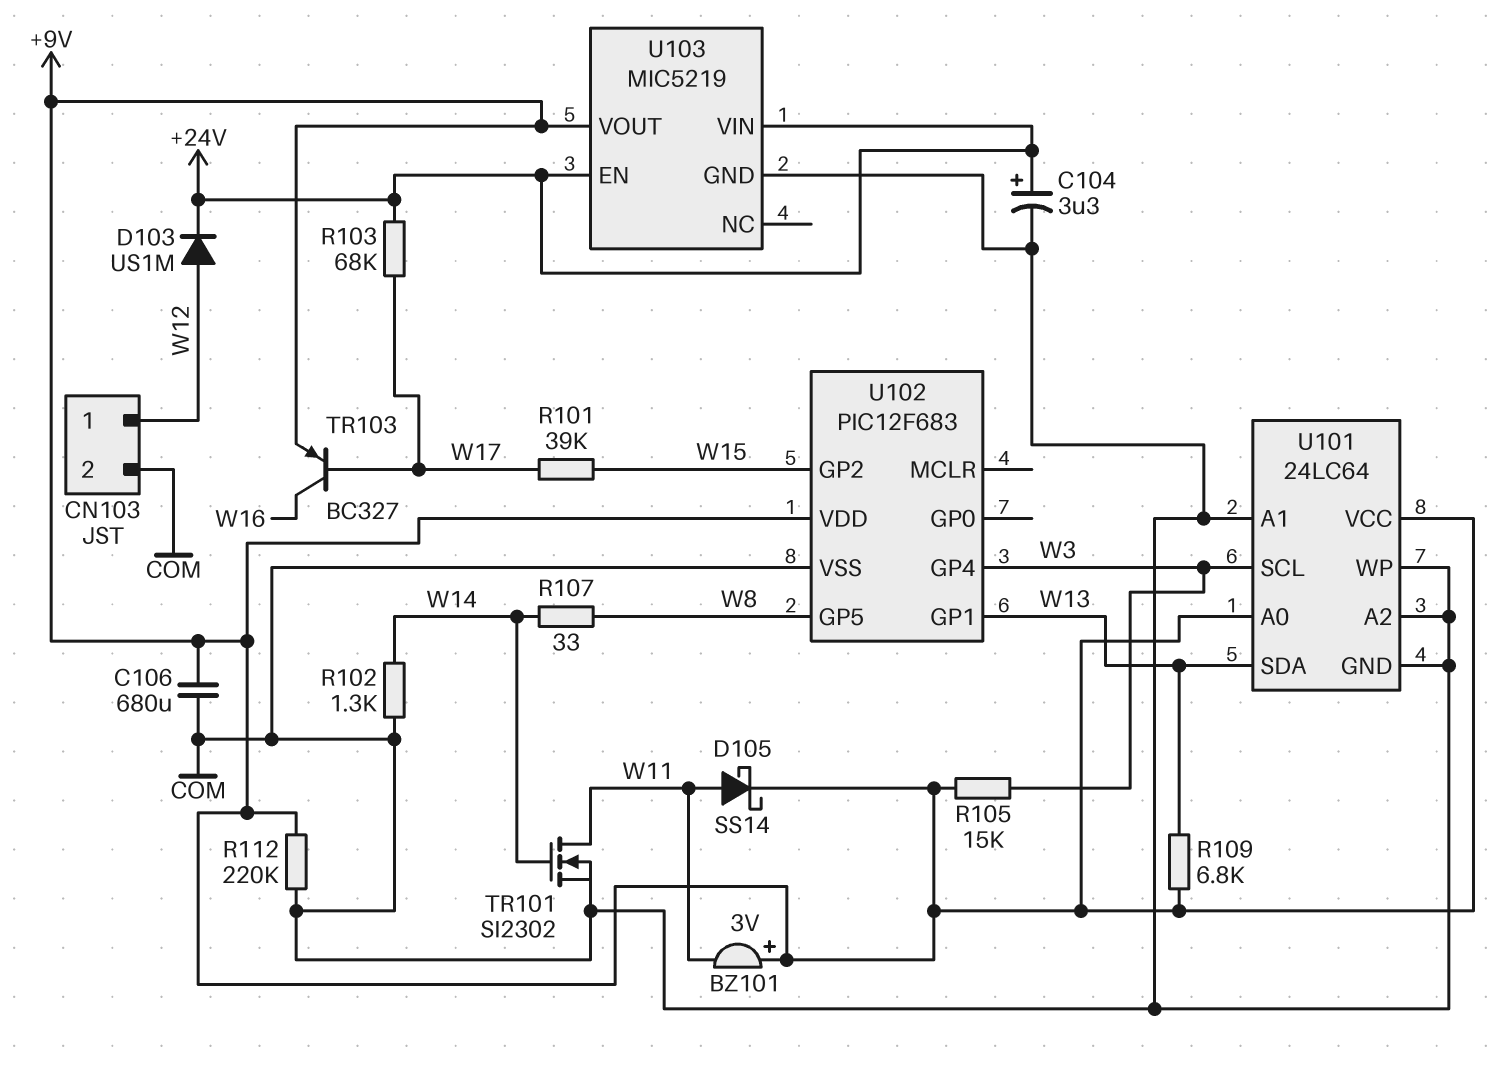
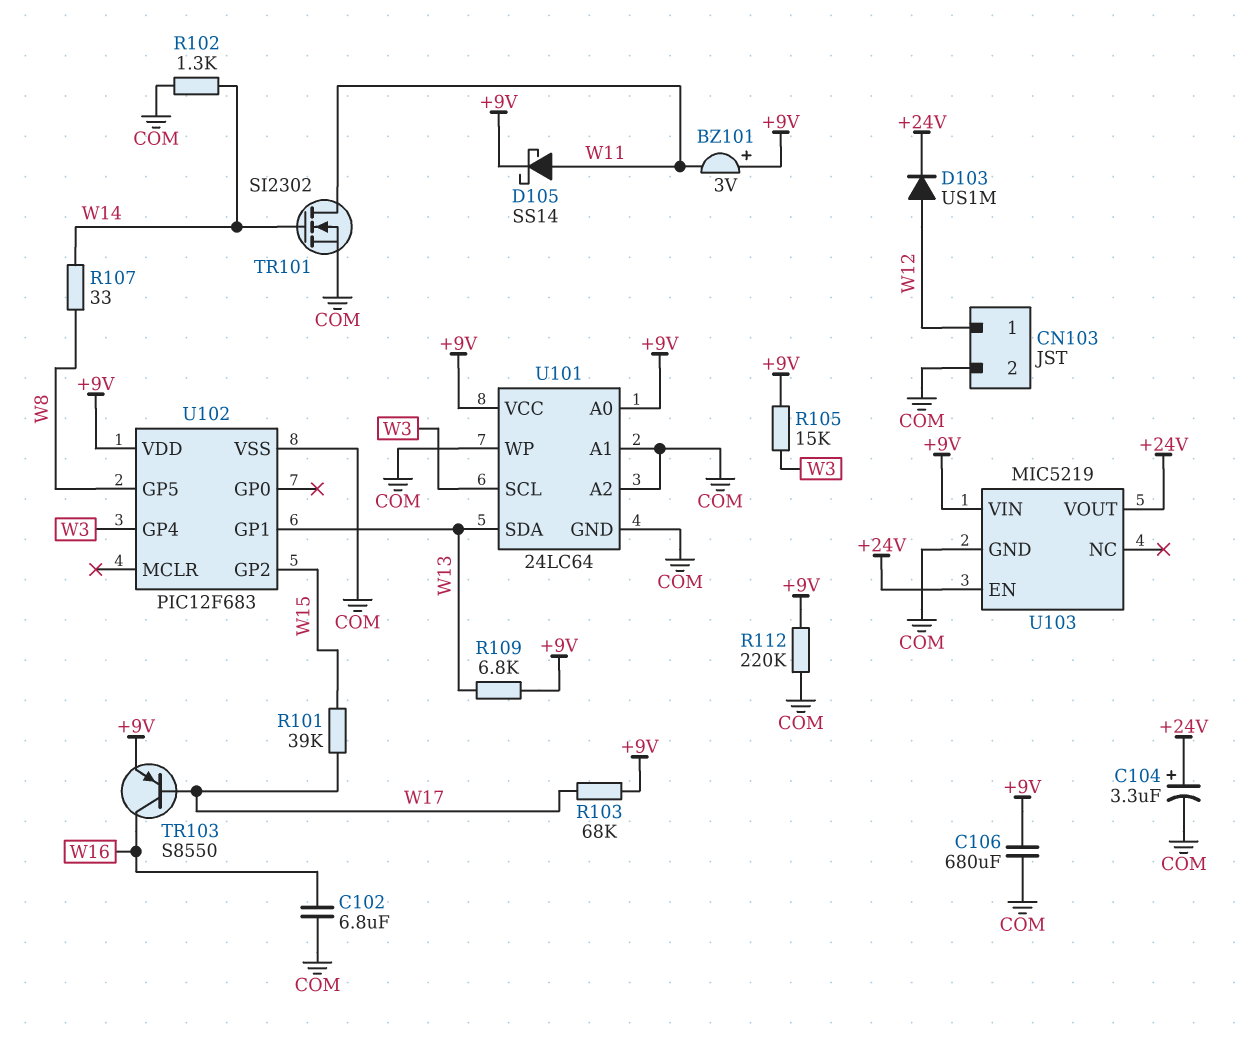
C102: none -> 6.8uF (COM, W16)
R103: 68k (+24V, W17) -> 68k (+9V, W17)
TR103: PNP BC327 (B W17, C W16, E +9V) -> PNP S8550 (B W17, C W16, E +9V)
U103 pin VIN: +24V -> +9V
U103 pin VOUT: +9V -> +24V

